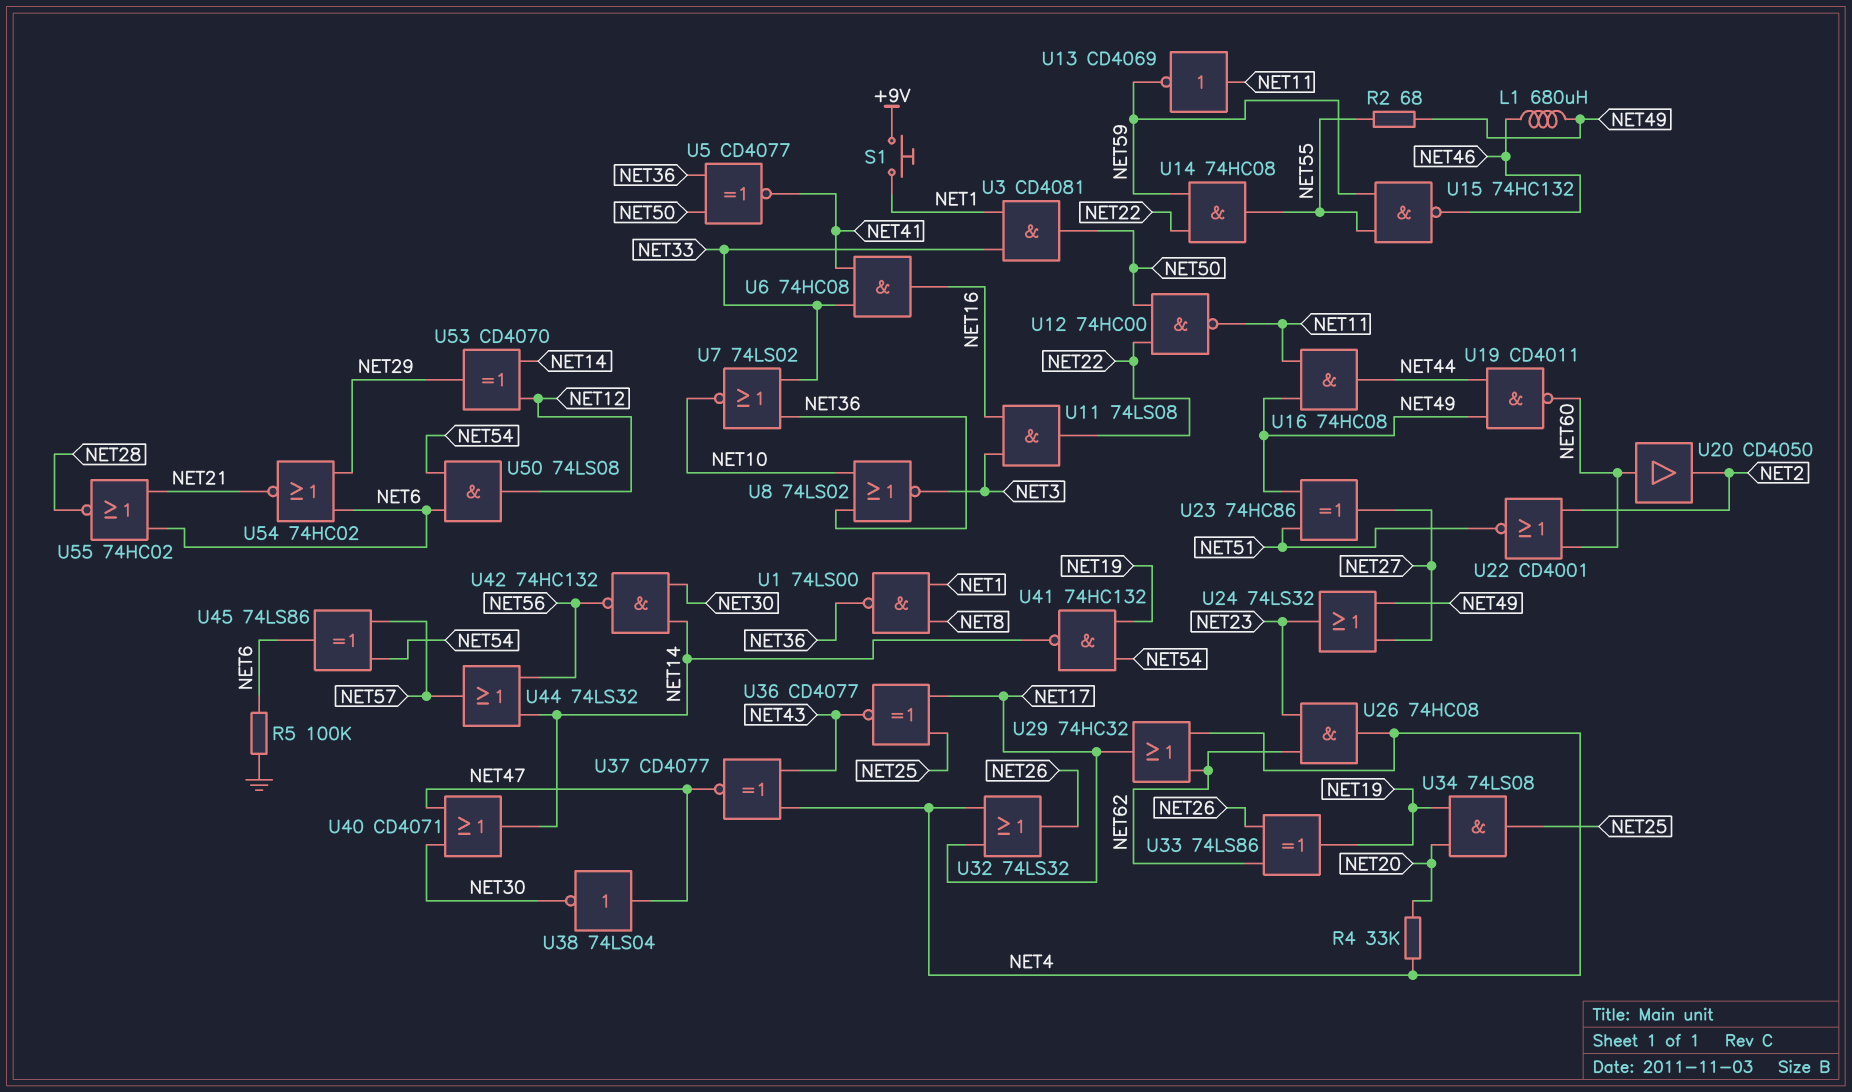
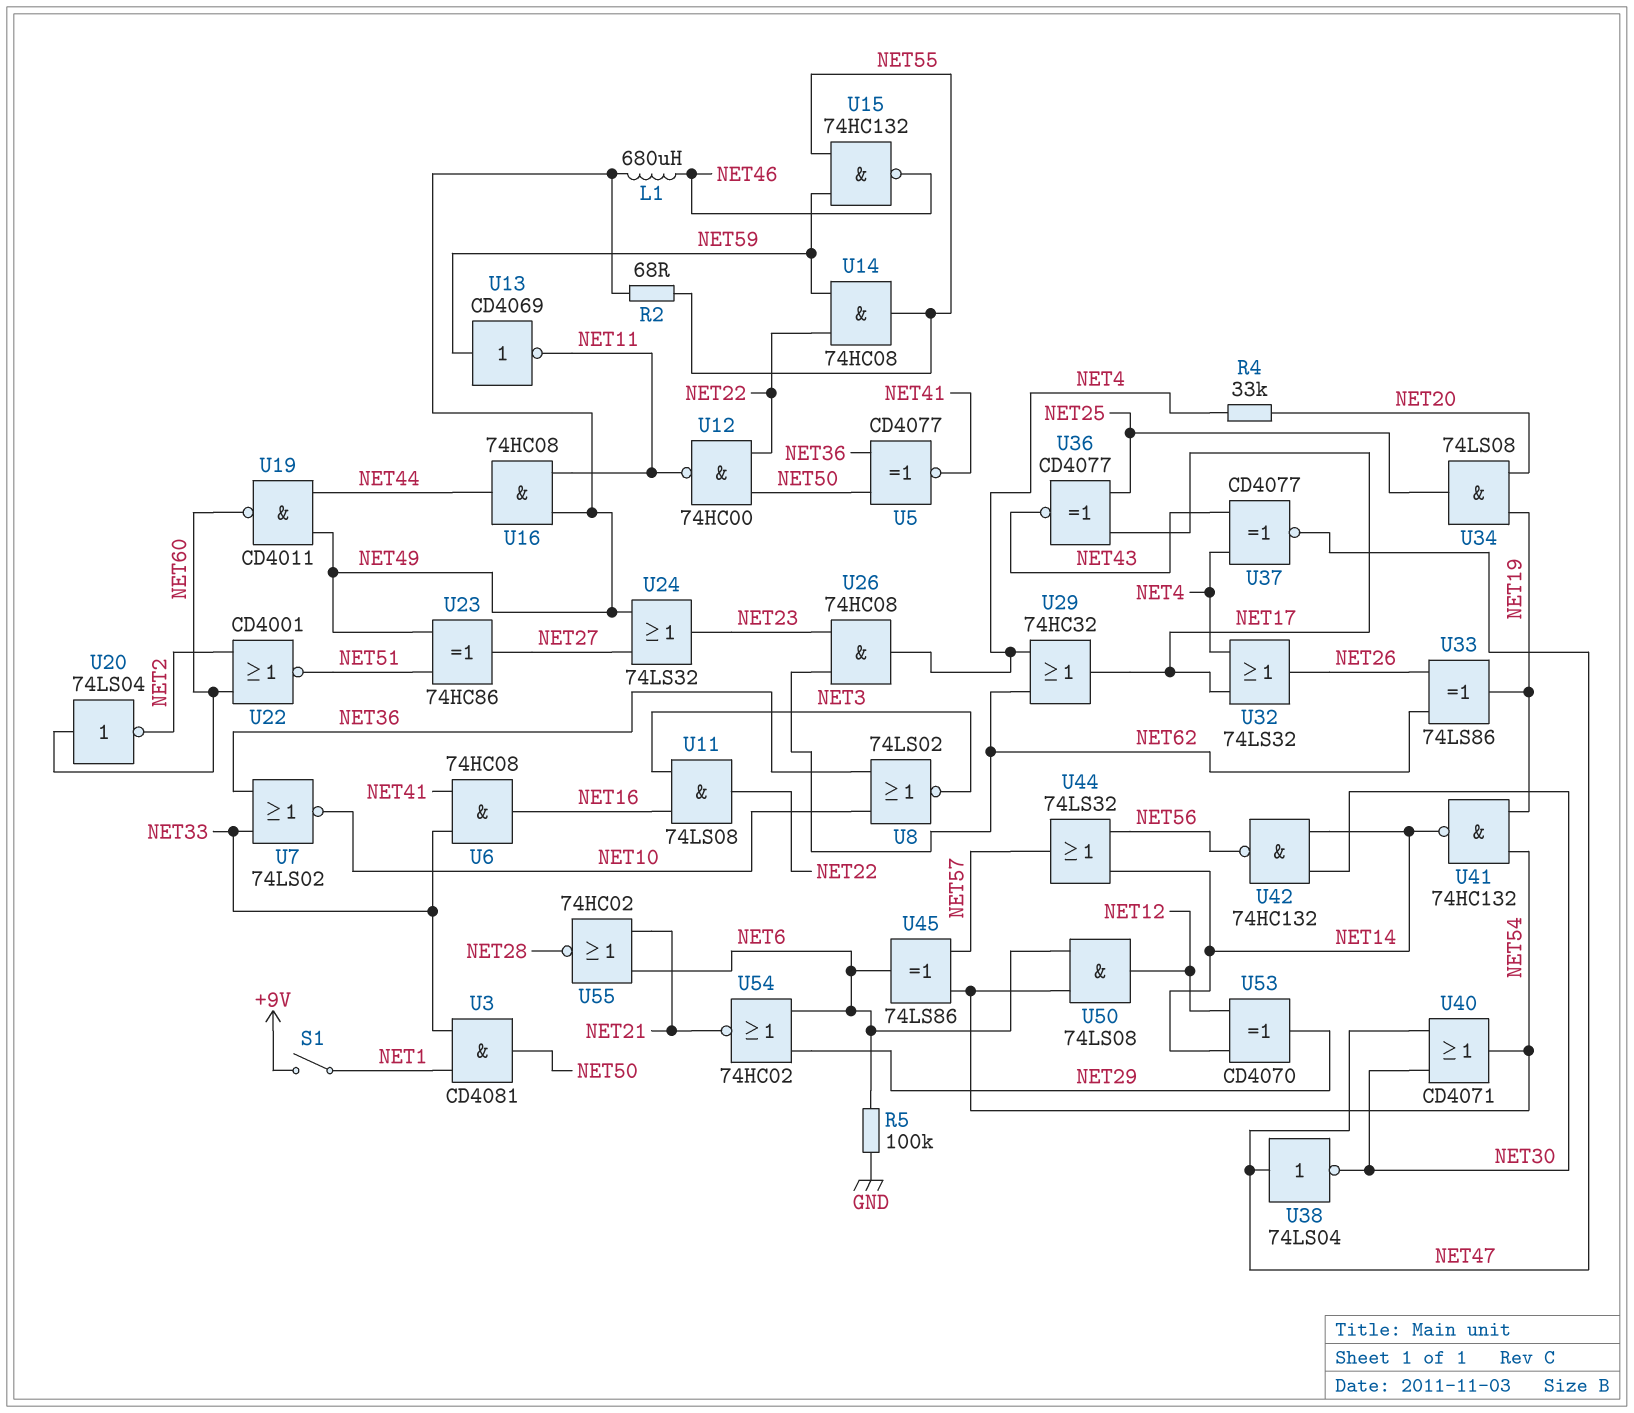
S1: button (+9V, NET1) -> switch (+9V, NET1)
U1: NAND 74LS00 (in NET1, in NET8, out NET36) -> none
U13: NOT CD4069 (in NET11, out NET59) -> NOT CD4069 (in NET59, out NET11)
U20: buffer CD4050 (in NET60, out NET2) -> NOT 74LS04 (in NET60, out NET2)
U40: OR CD4071 (in NET30, in NET47, out NET14) -> OR CD4071 (in NET30, in NET47, out NET54)

